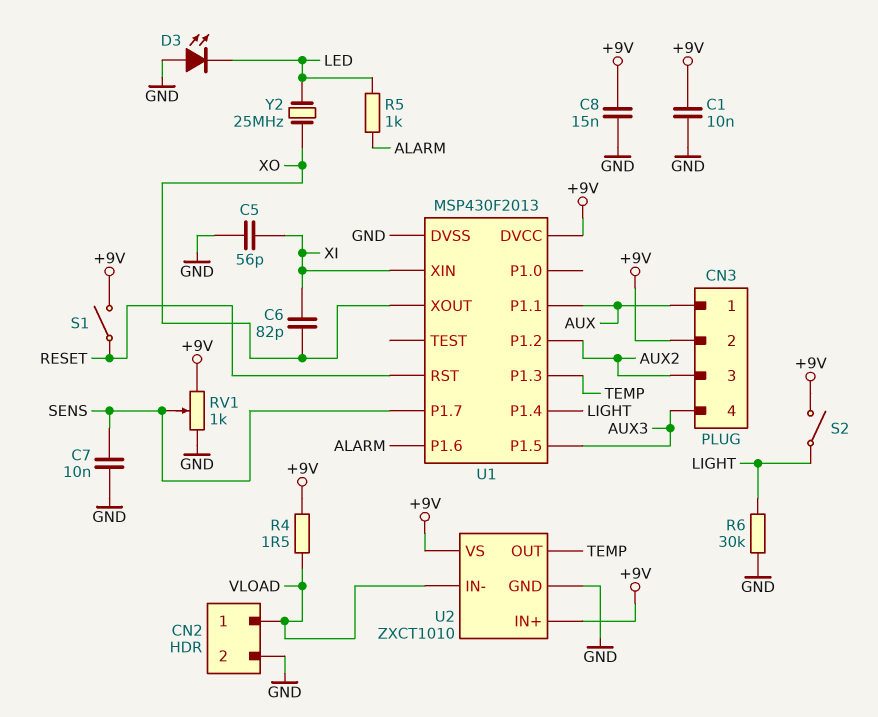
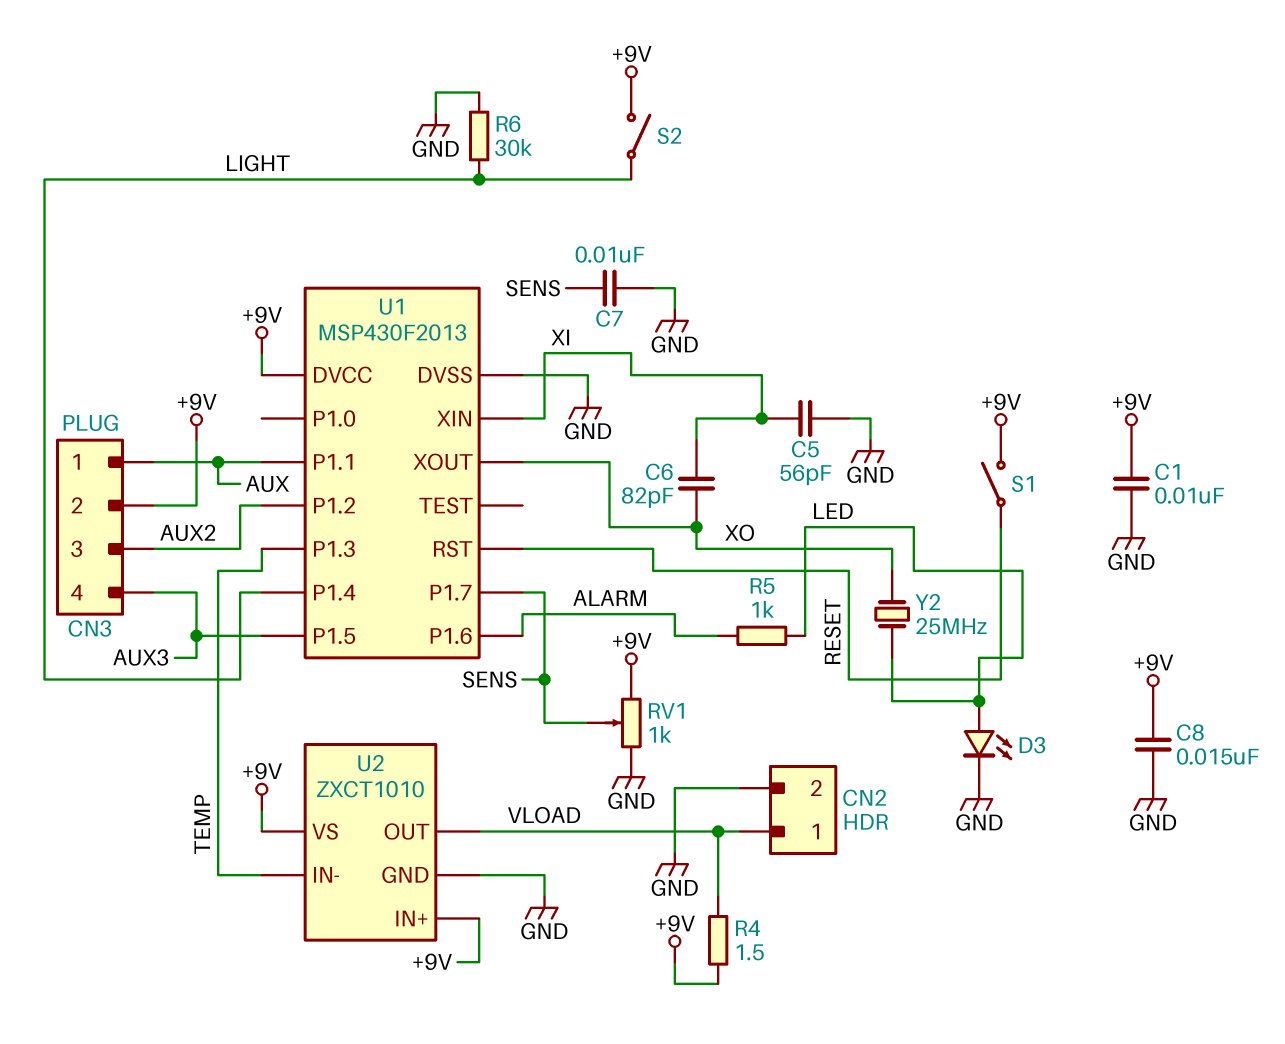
D3: LED (A GND, K LED) -> LED (A LED, K GND)
U2 pin IN-: VLOAD -> TEMP
U2 pin OUT: TEMP -> VLOAD

